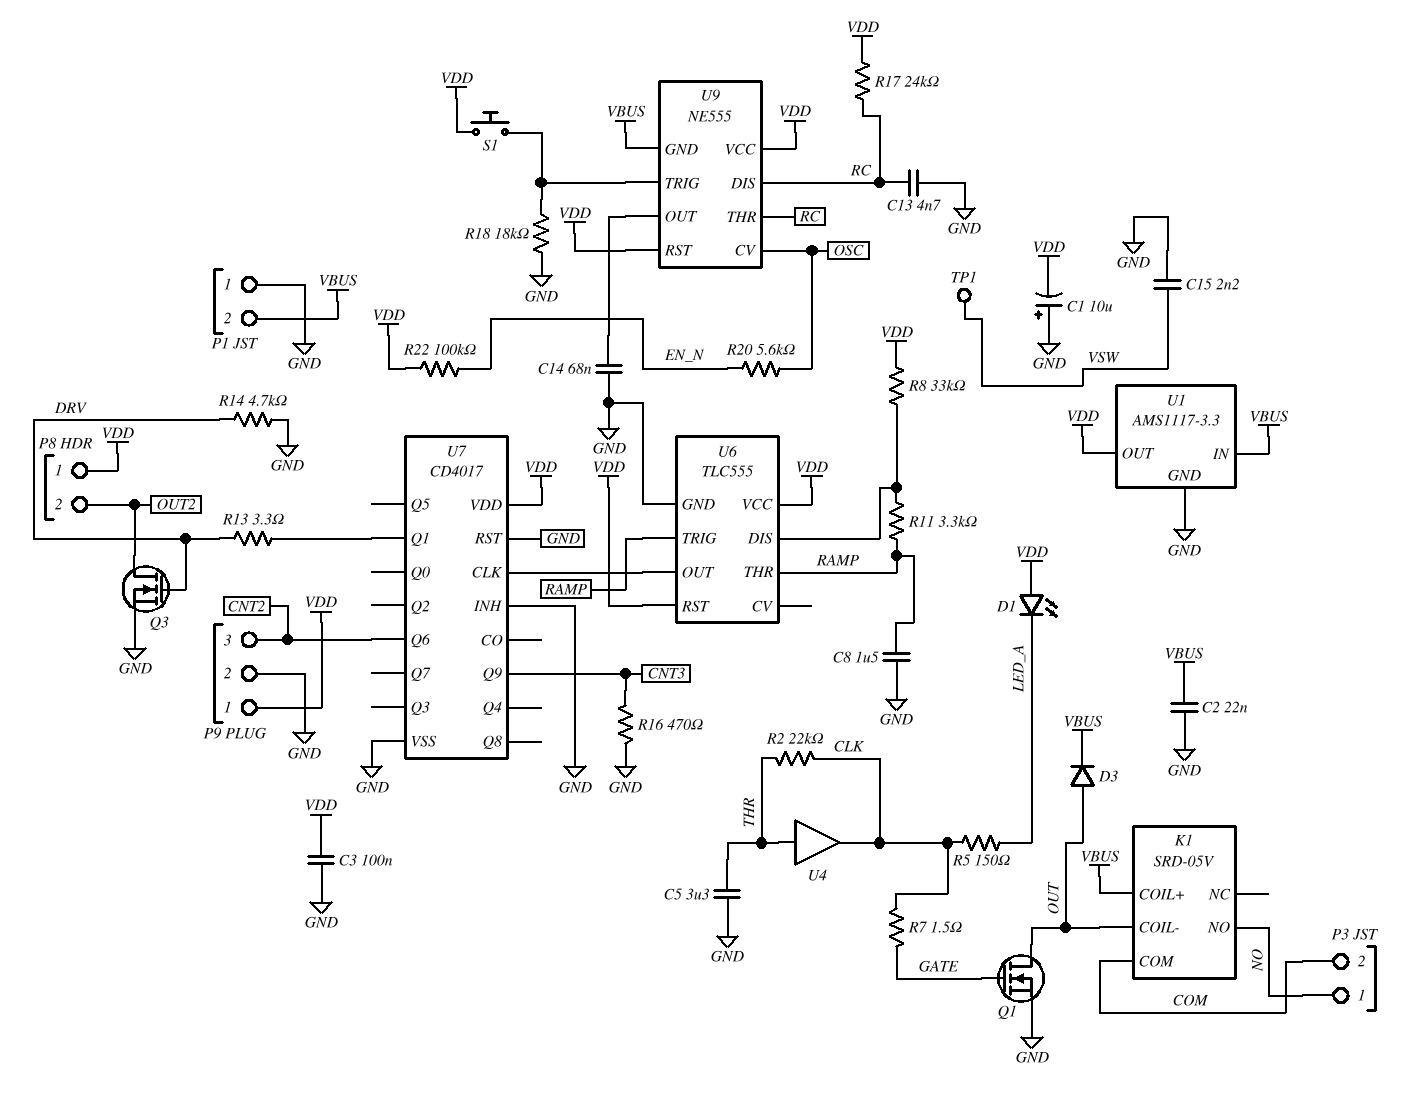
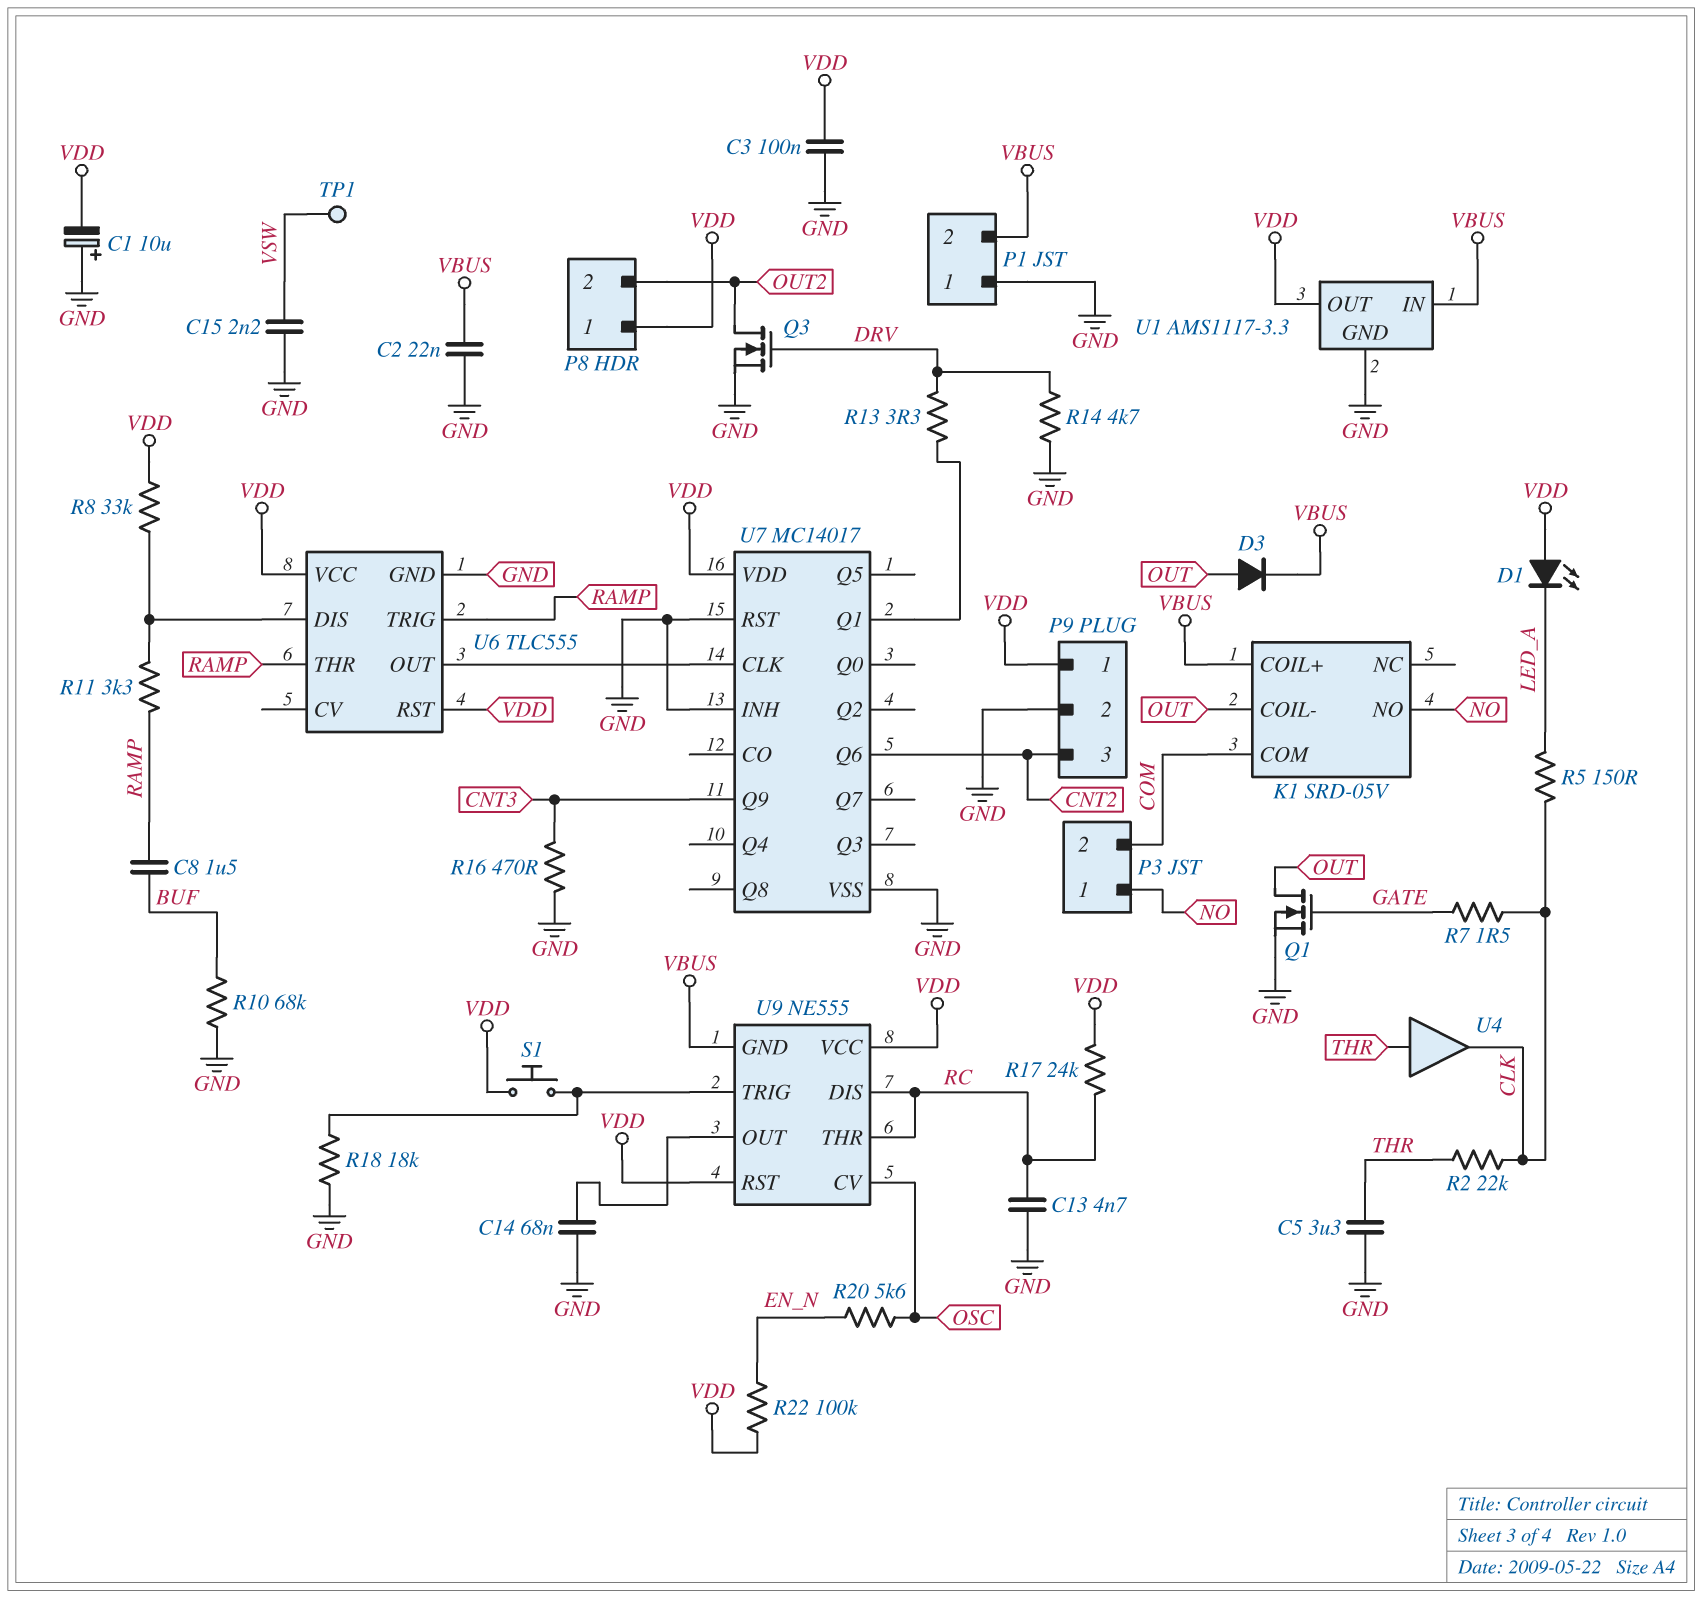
C8: 1.5uF (GND, RAMP) -> 1.5uF (BUF, RAMP)
R10: none -> 68k (BUF, GND)
U7: CD4017 -> MC14017

